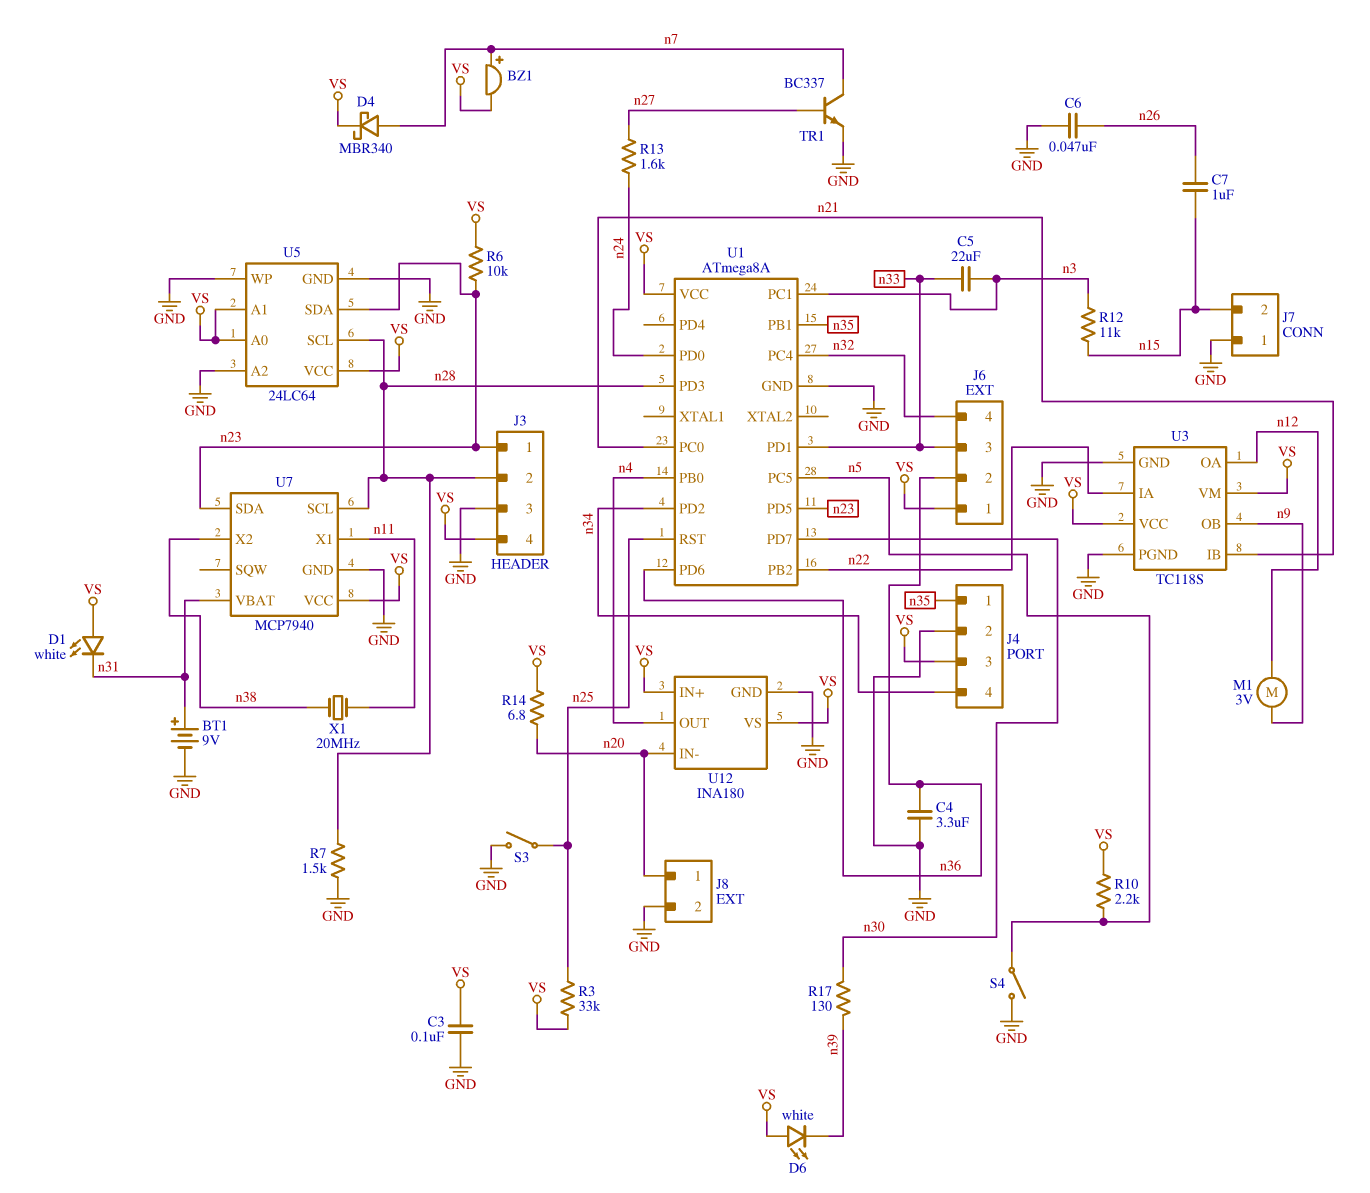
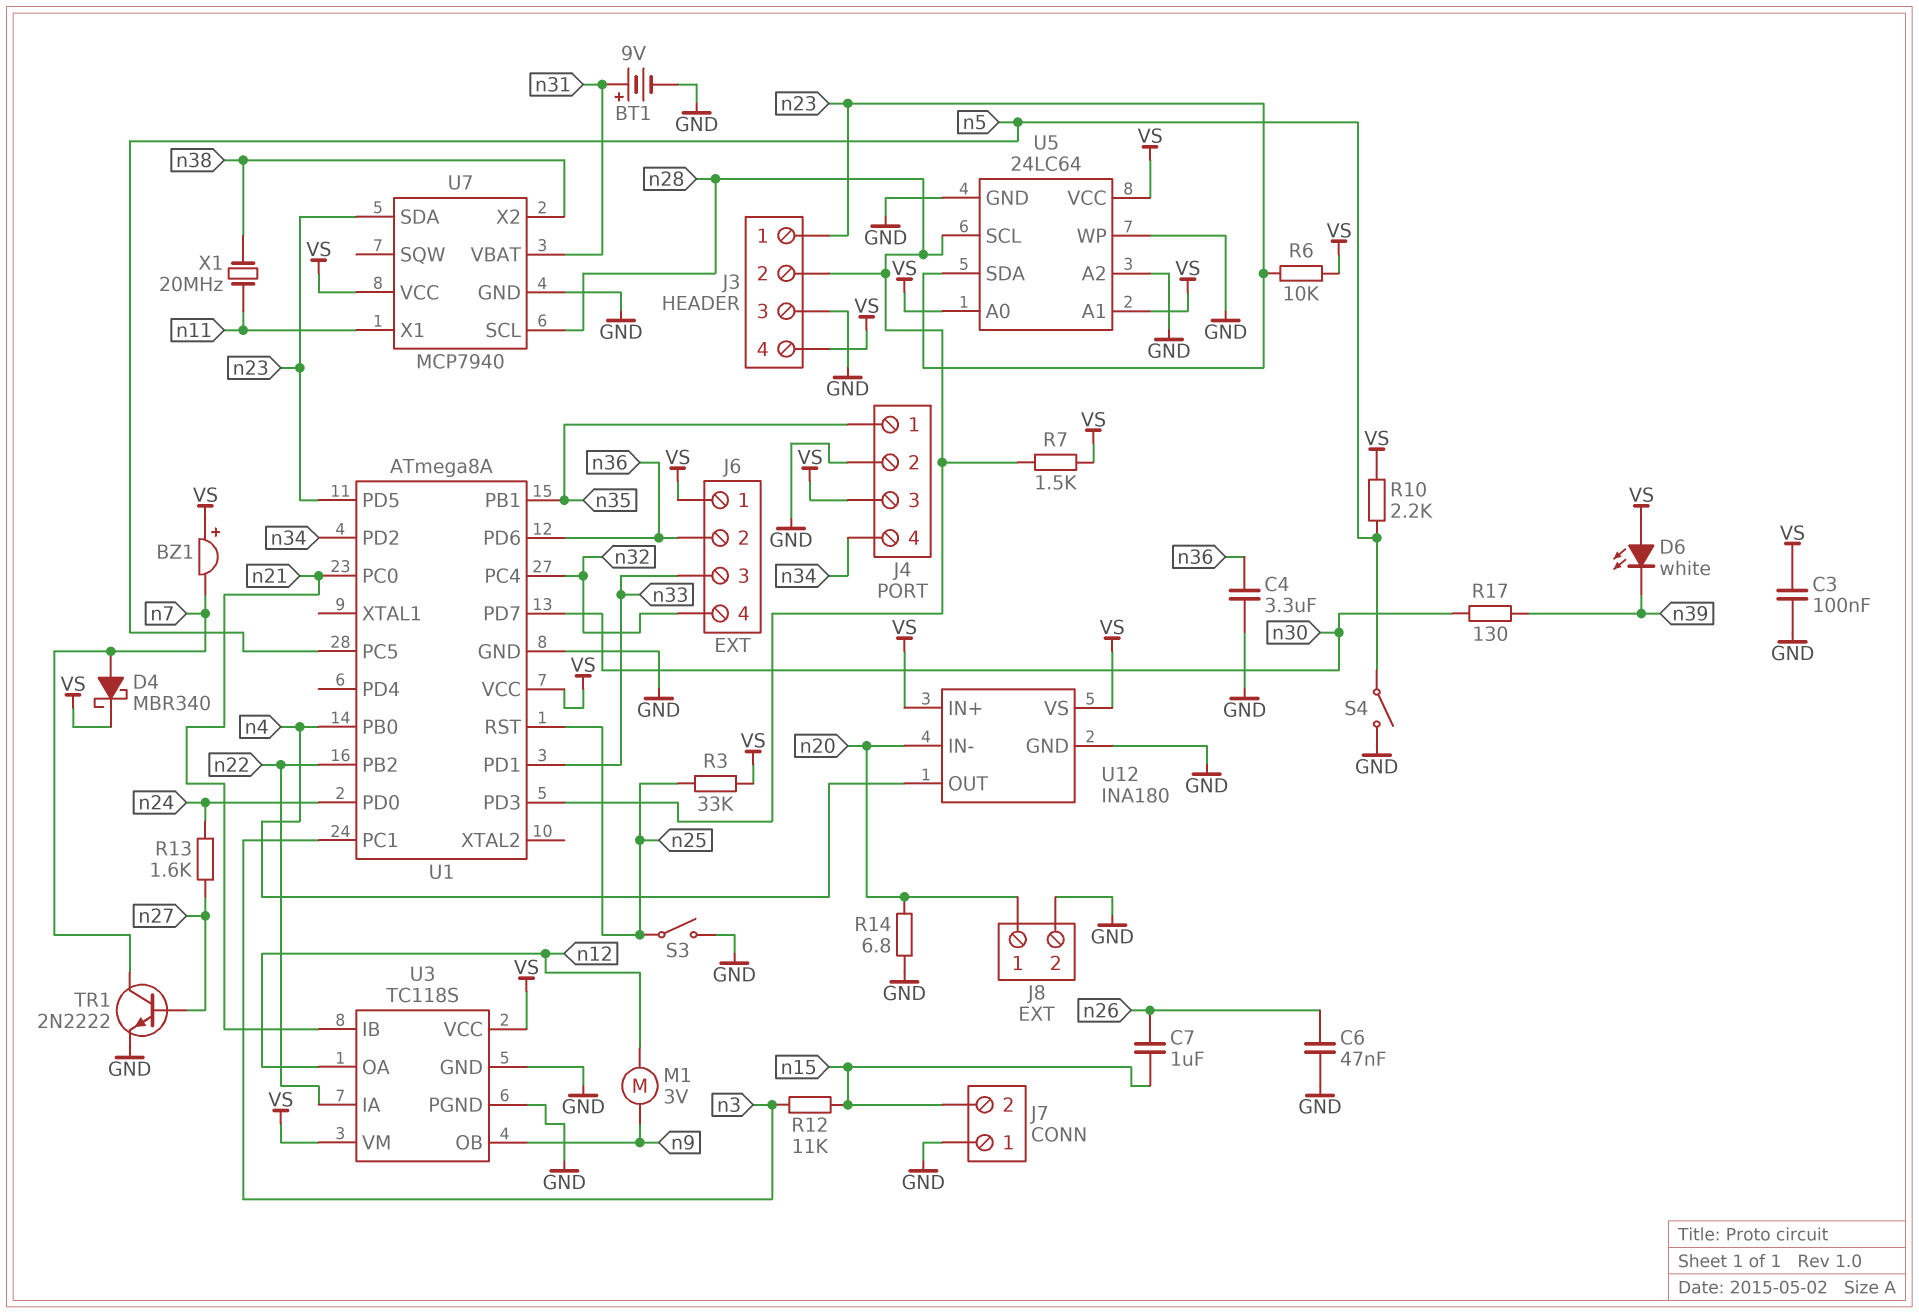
BZ1: buzzer (plus n7, minus VS) -> buzzer (plus VS, minus n7)
C5: 22uF (n3, n33) -> none
D1: LED white (A VS, K n31) -> none
R7: 1.5k (GND, n28) -> 1.5k (VS, n28)
R14: 6.8 (VS, n20) -> 6.8 (GND, n20)
TR1: NPN BC337 (B n27, C n7, E GND) -> NPN 2N2222 (B n27, C n7, E GND)

